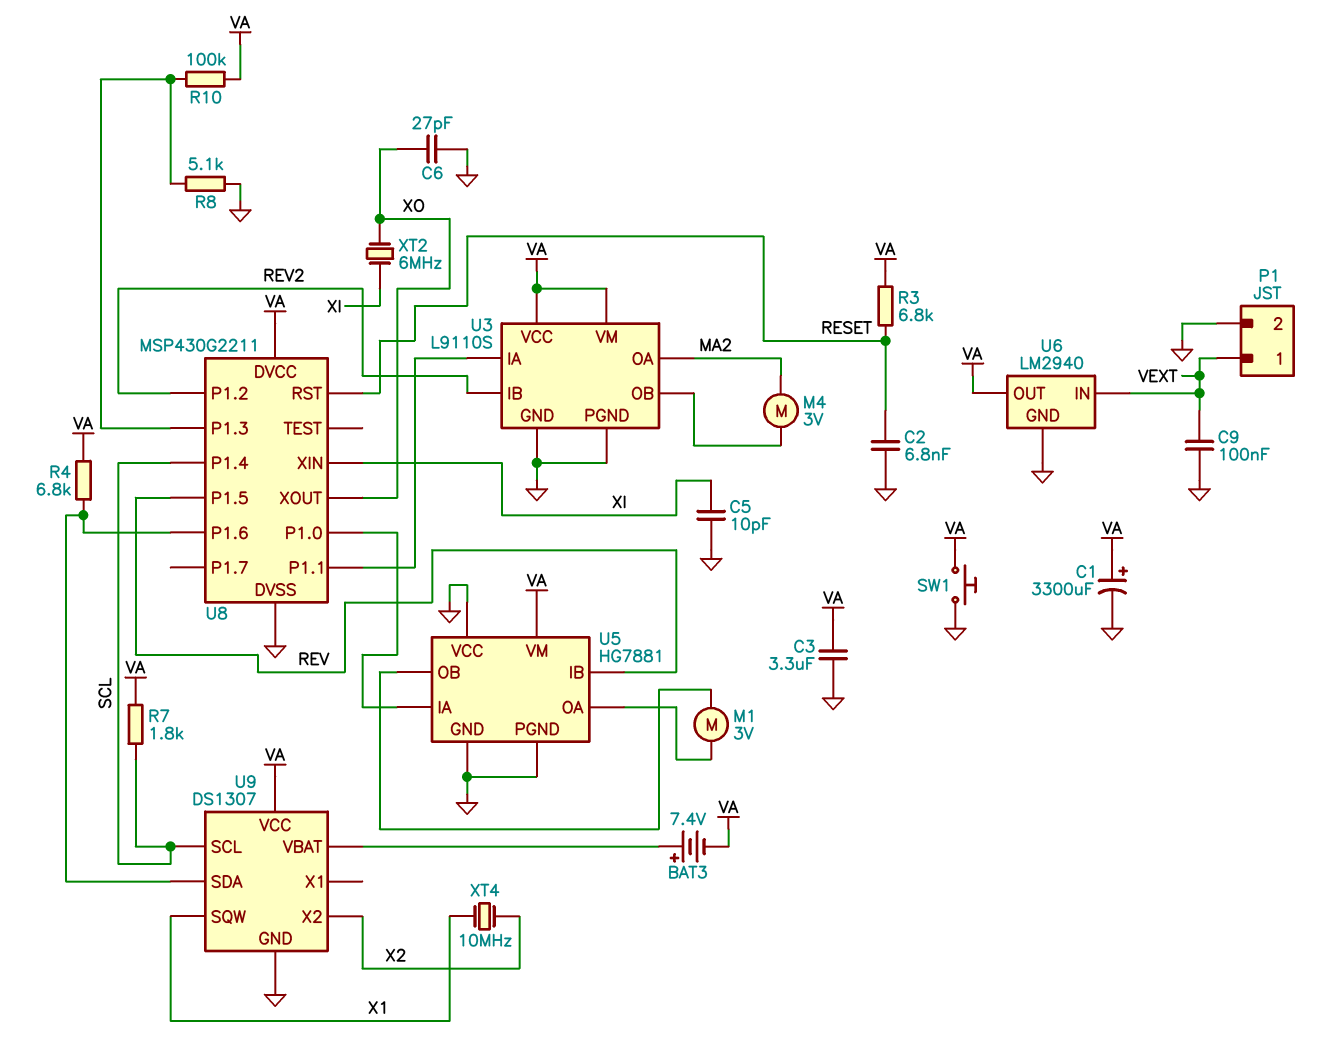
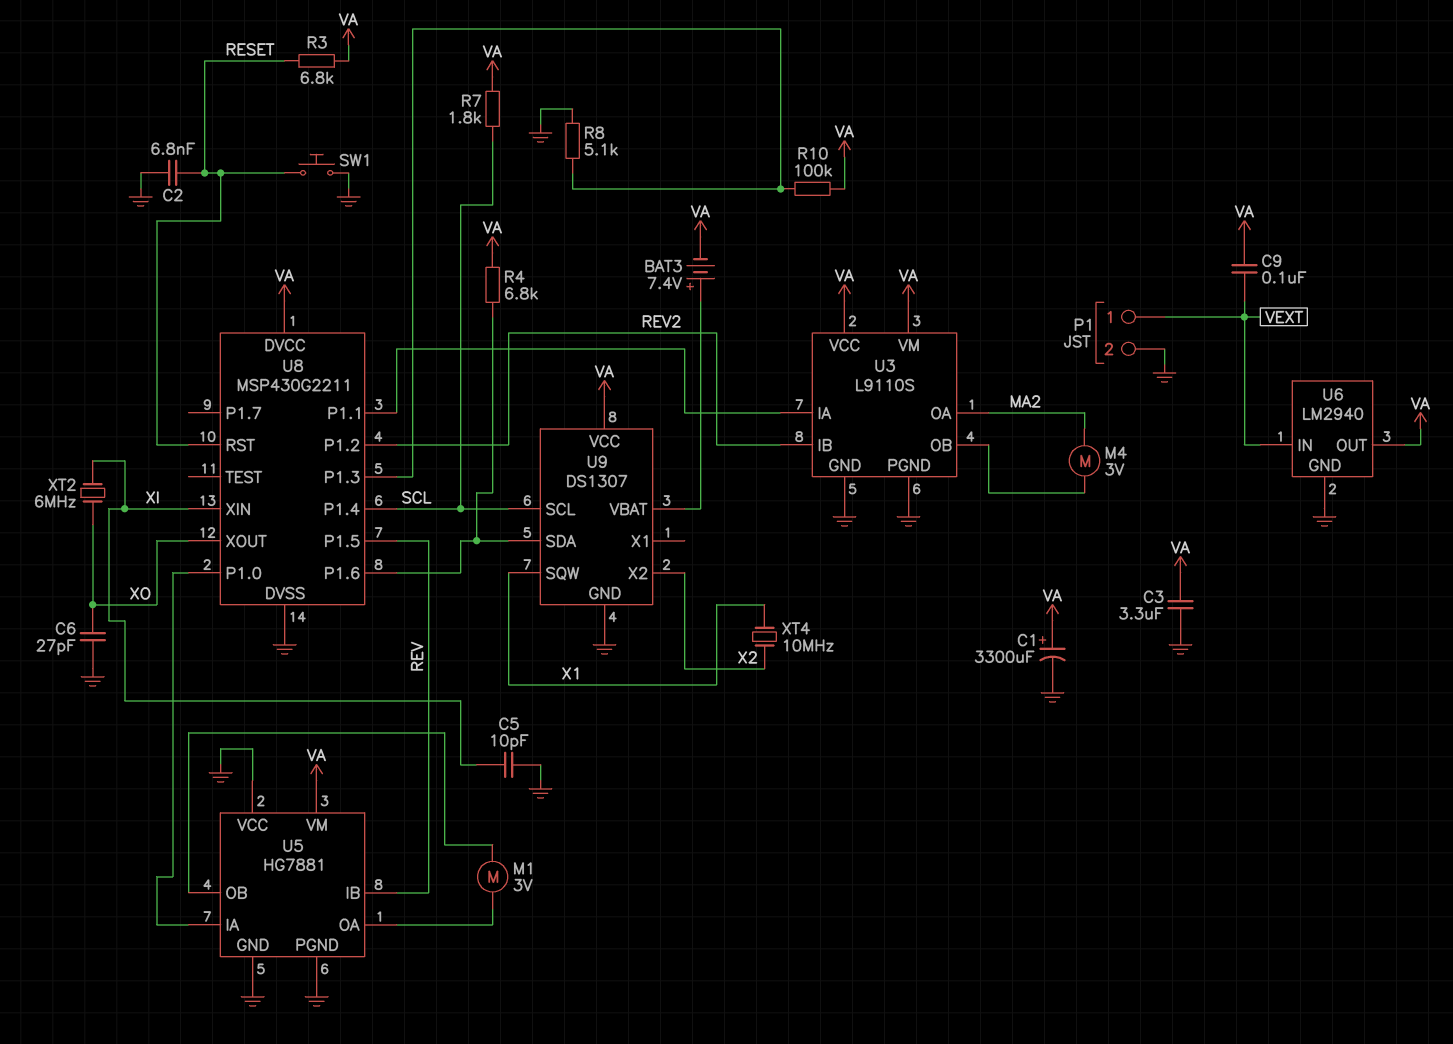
C9: 100nF (GND, VEXT) -> 100nF (VA, VEXT)
SW1: button (GND, VA) -> button (GND, RESET)

